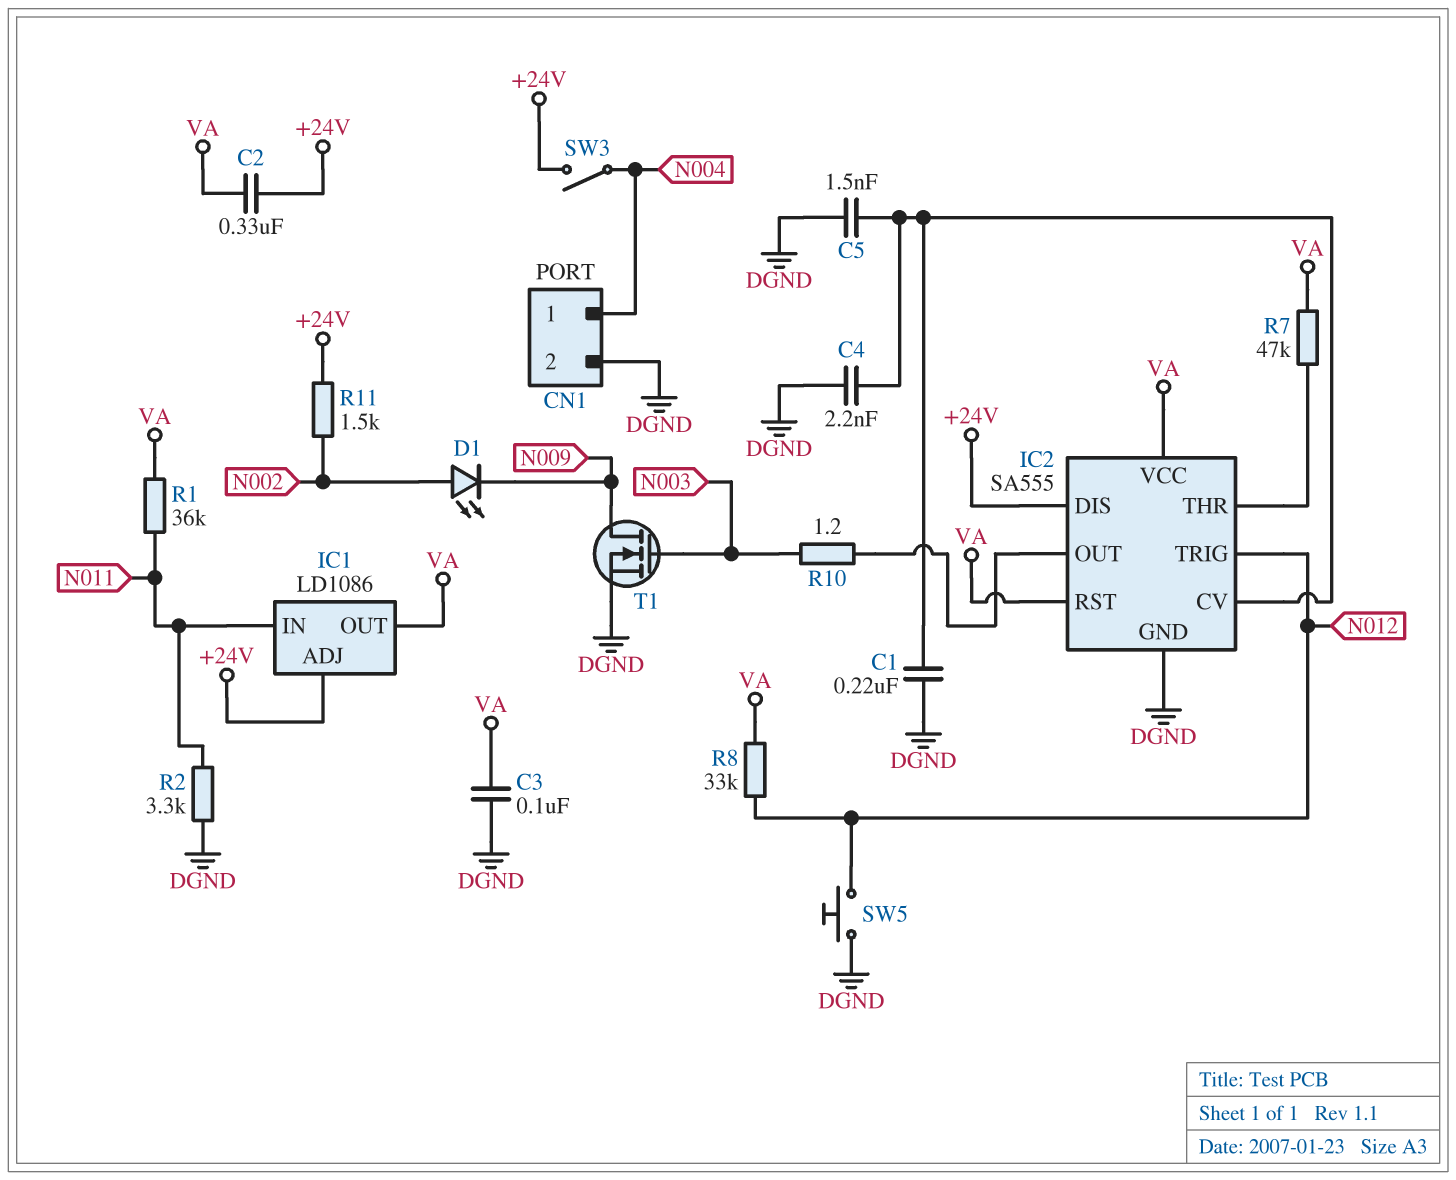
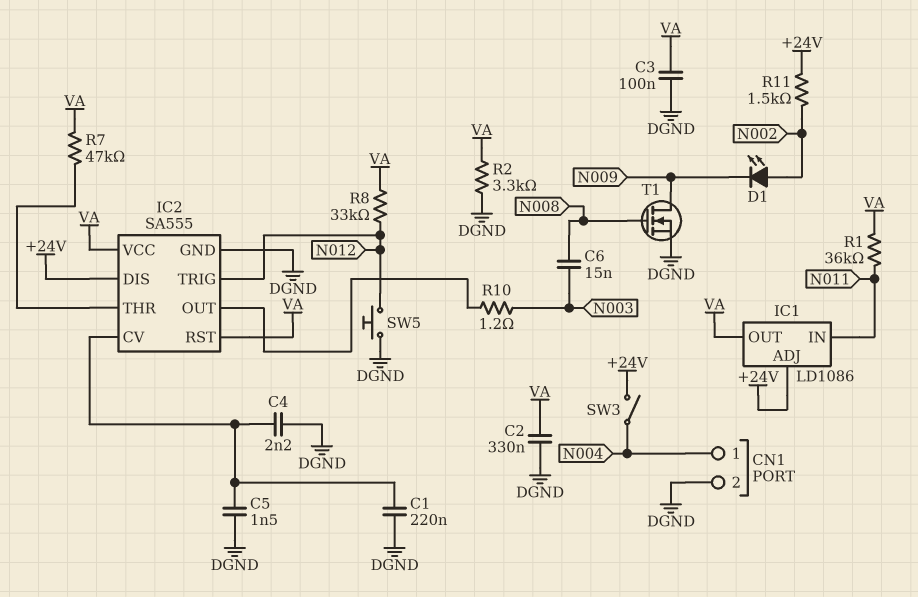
C2: 330nF (+24V, VA) -> 330nF (DGND, VA)
C6: none -> 15nF (N003, N008)
R2: 3.3k (DGND, N011) -> 3.3k (DGND, VA)
T1: NMOS (G N003, D N009, S DGND) -> NMOS (G N008, D N009, S DGND)

